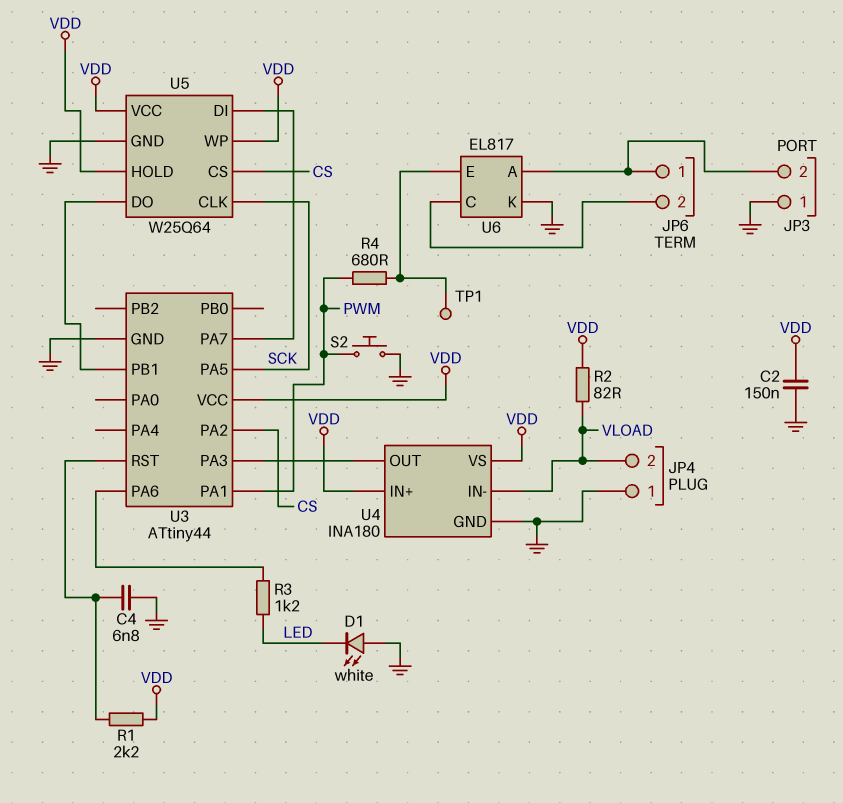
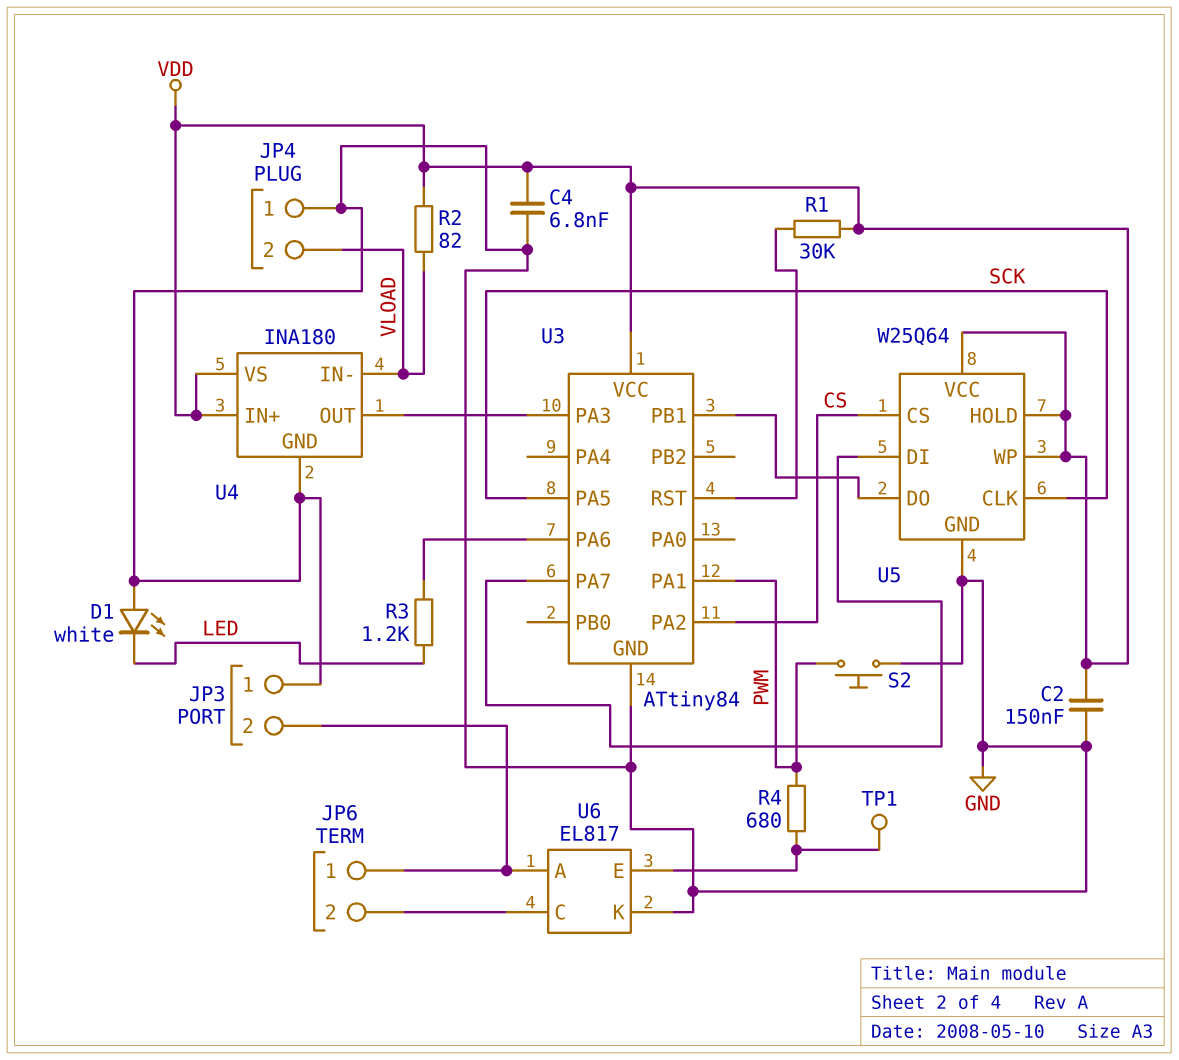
C4: 6.8nF (GND, U3/RST) -> 6.8nF (GND, VDD)
R1: 2.2k (U3/RST, VDD) -> 30k (U3/RST, VDD)
U3: ATtiny44 -> ATtiny84

